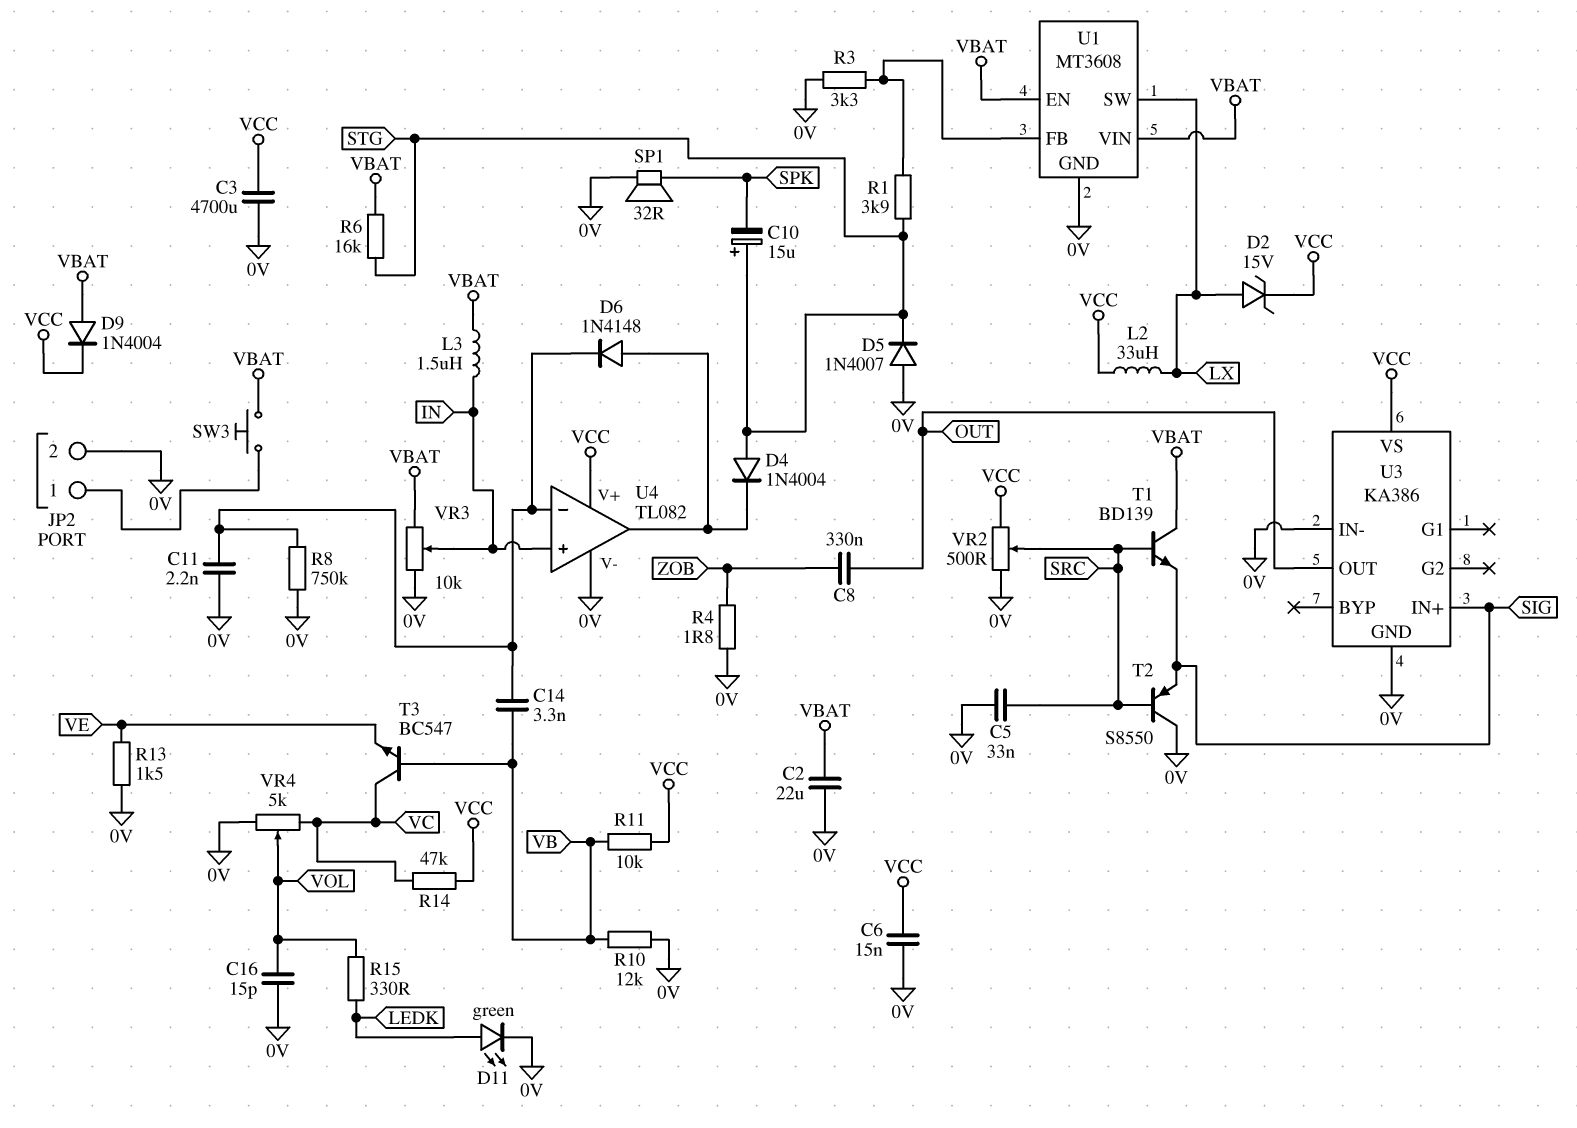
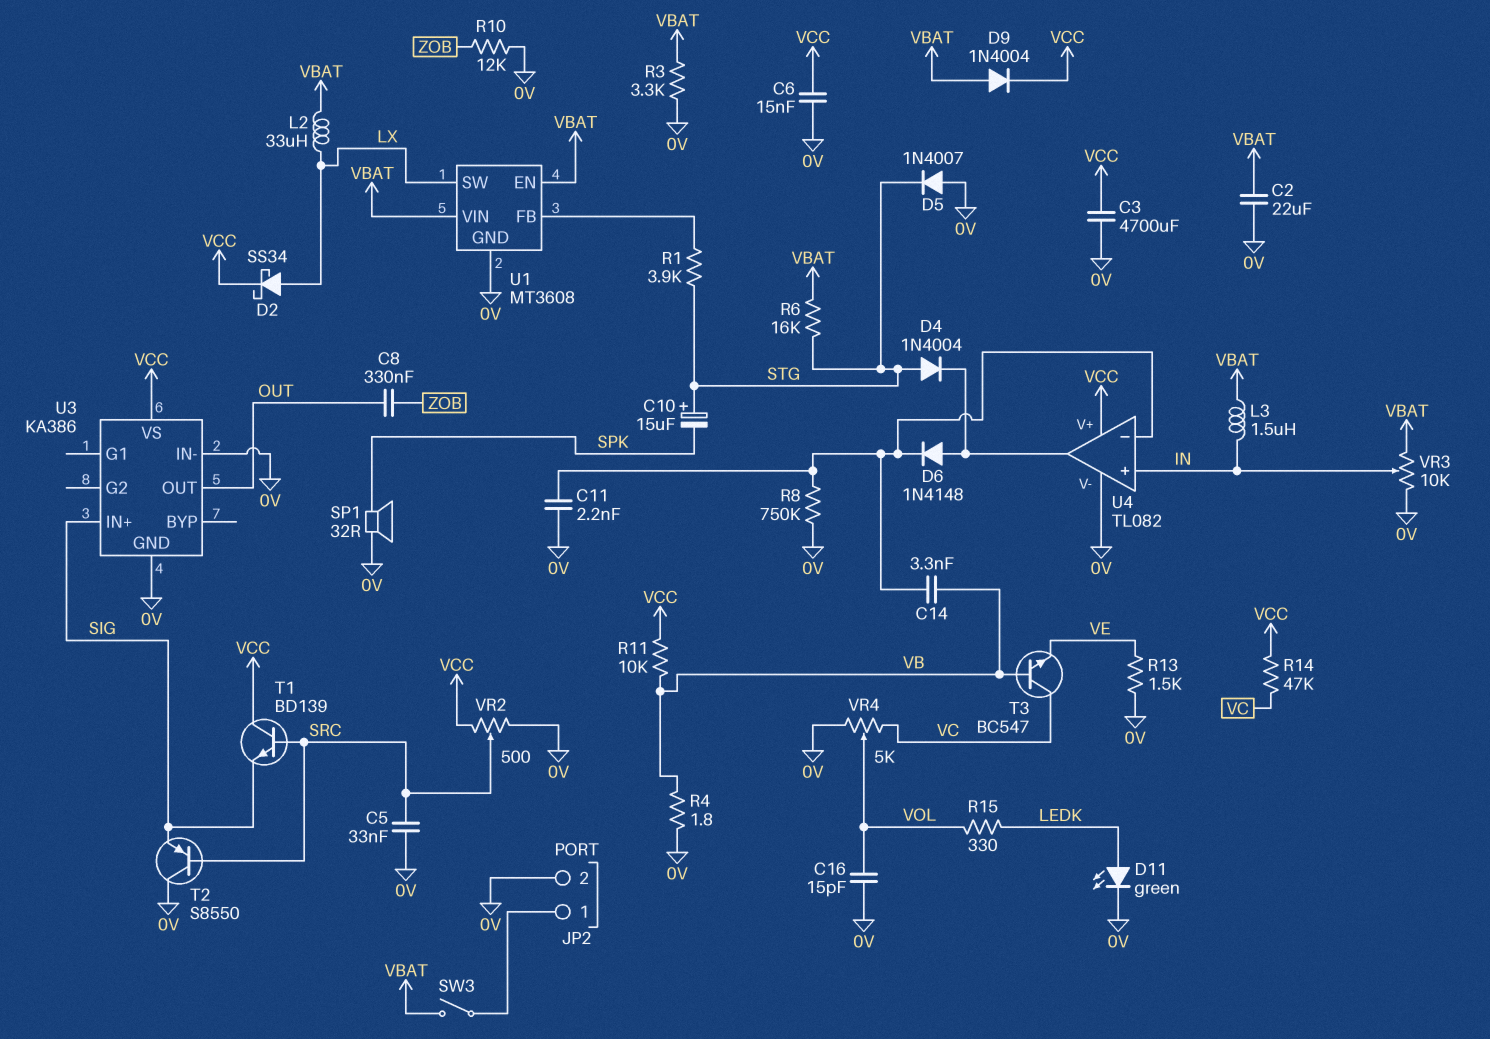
D2: zener 15V (A LX, K VCC) -> schottky SS34 (A LX, K VCC)
L2: 33uH (LX, VCC) -> 33uH (LX, VBAT)
R3: 3.3k (0V, U1/FB) -> 3.3k (0V, VBAT)
R4: 1.8 (0V, ZOB) -> 1.8 (0V, VB)
R10: 12k (0V, VB) -> 12k (0V, ZOB)
SW3: button (JP2/1, VBAT) -> switch (JP2/1, VBAT)
T1: NPN BD139 (B SRC, C VBAT, E SIG) -> NPN BD139 (B SRC, C VCC, E SIG)

